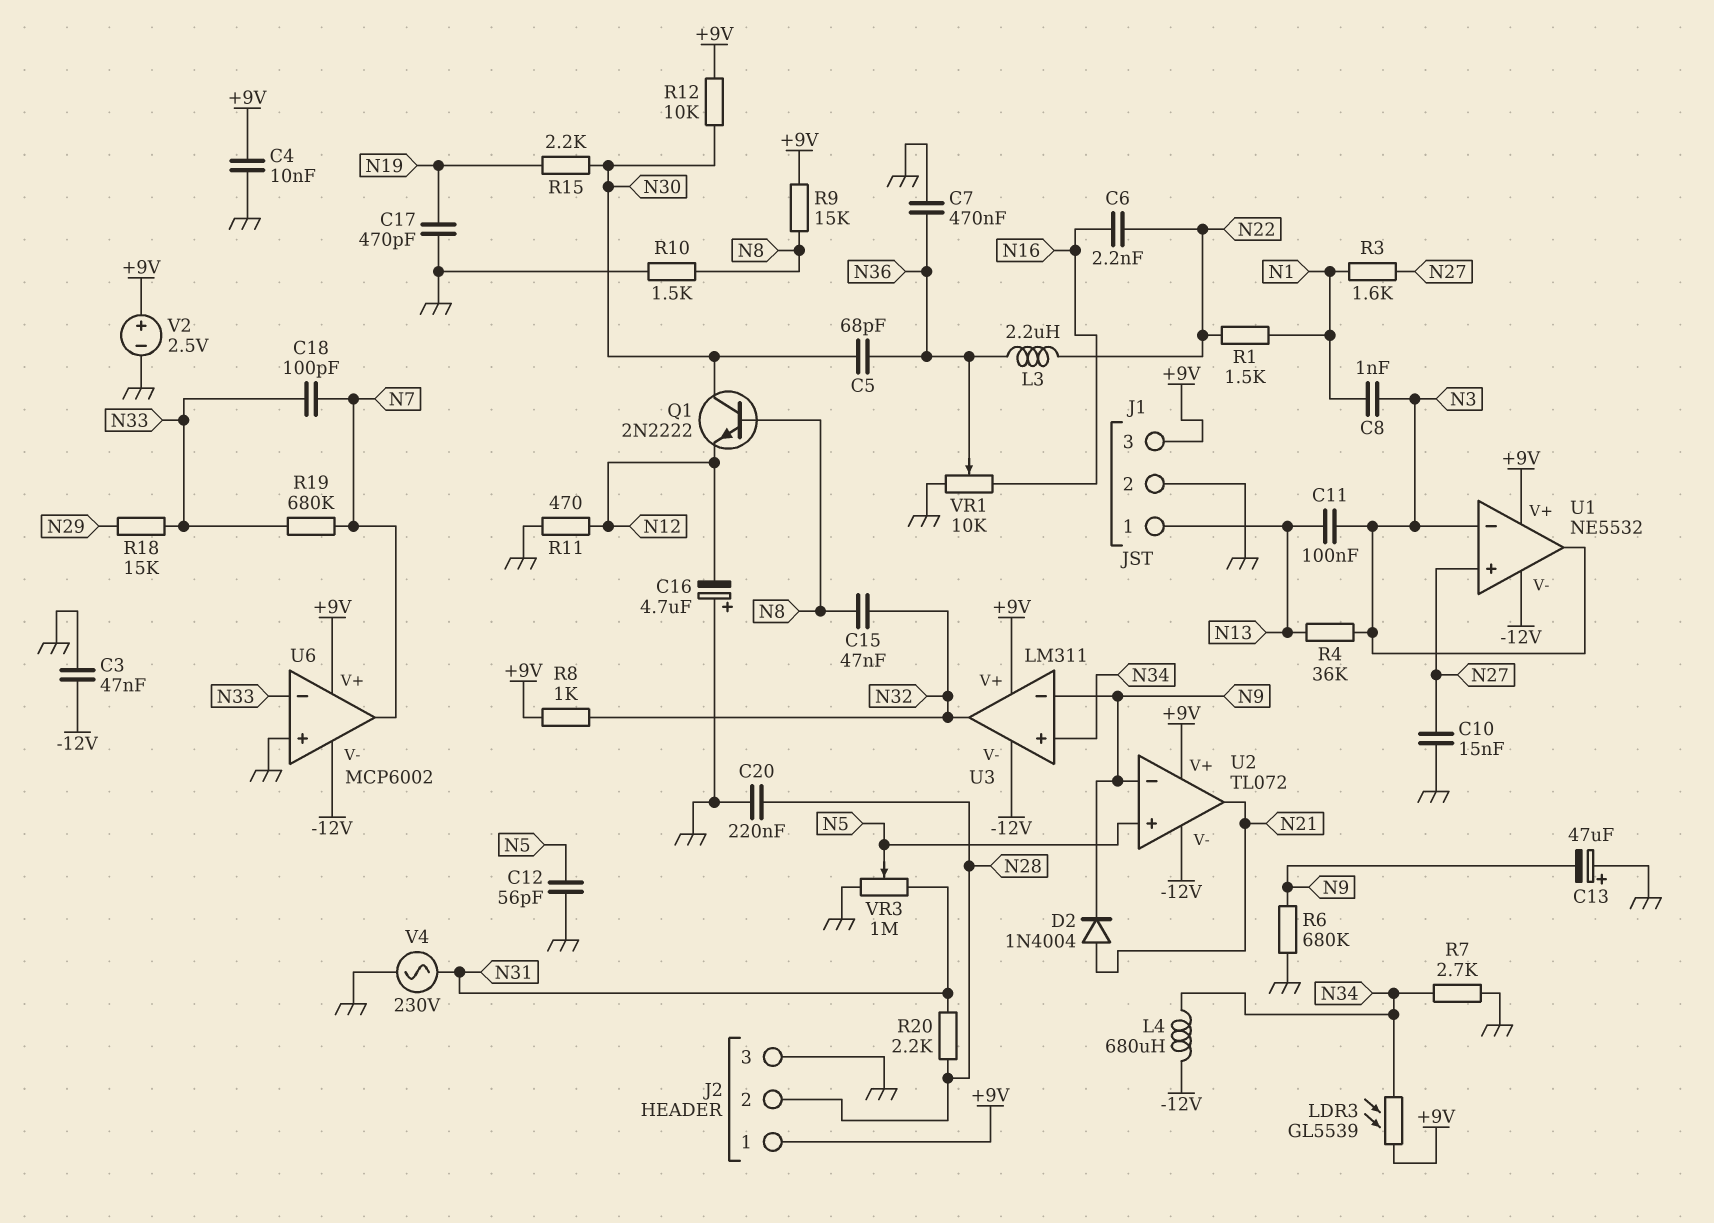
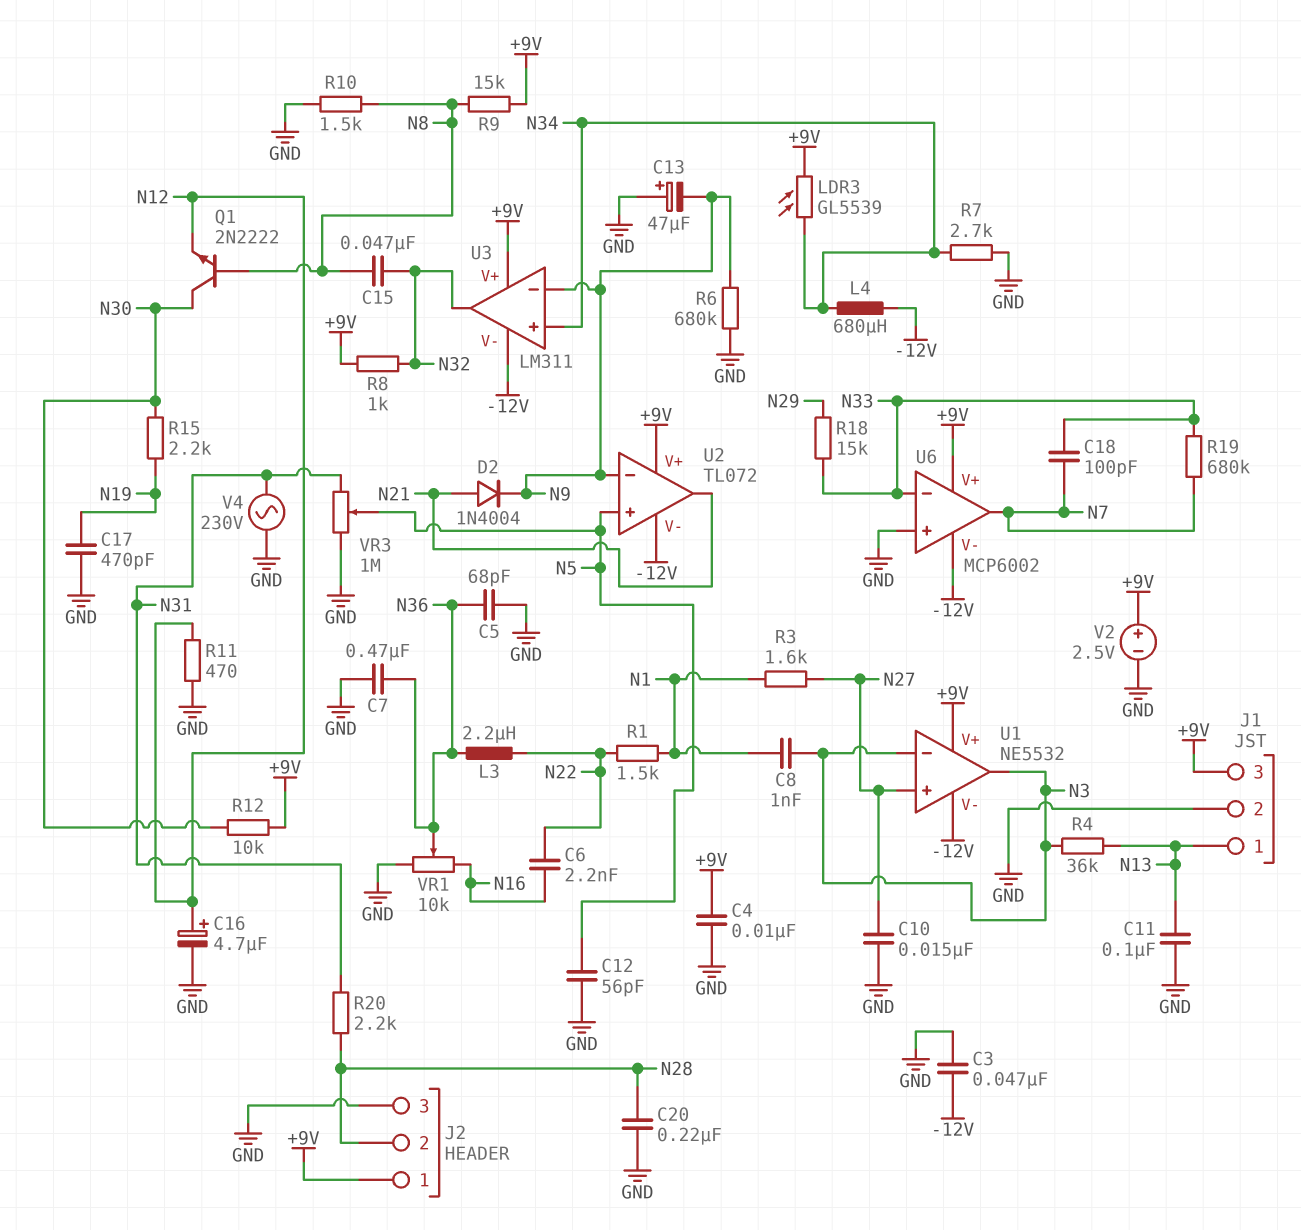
C5: 68pF (N30, N36) -> 68pF (GND, N36)
C11: 100nF (N3, N13) -> 100nF (GND, N13)
C16: 4.7uF (plus GND, minus N12) -> 4.7uF (plus N12, minus GND)

